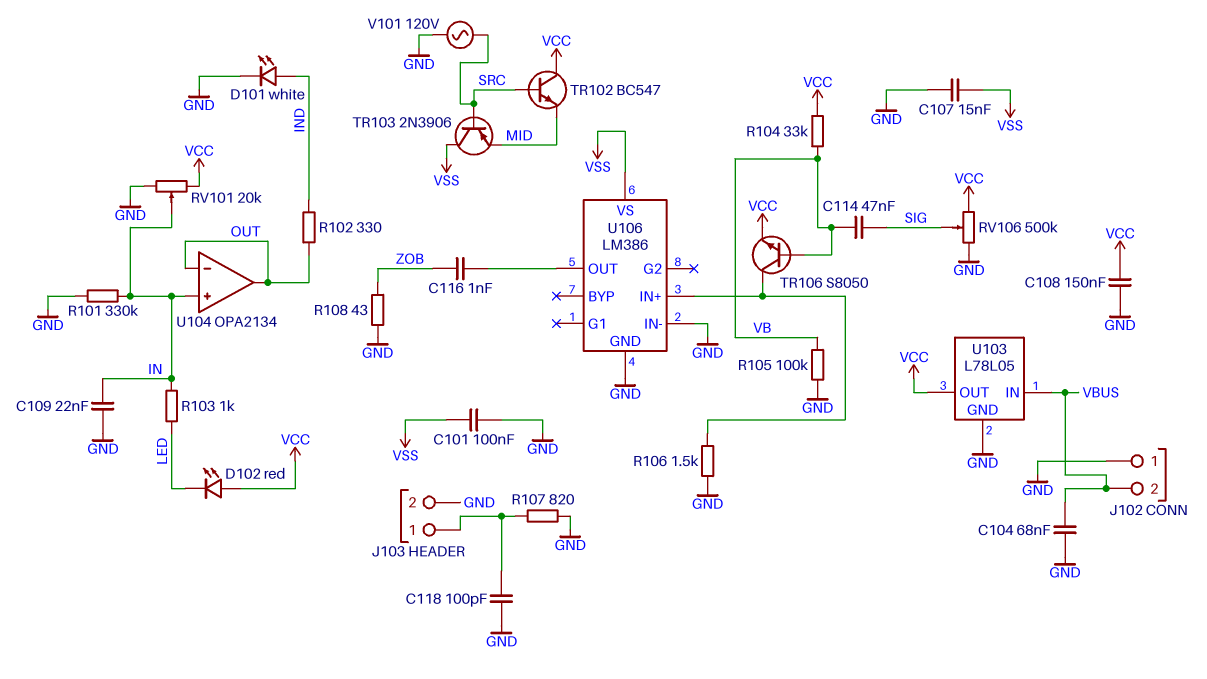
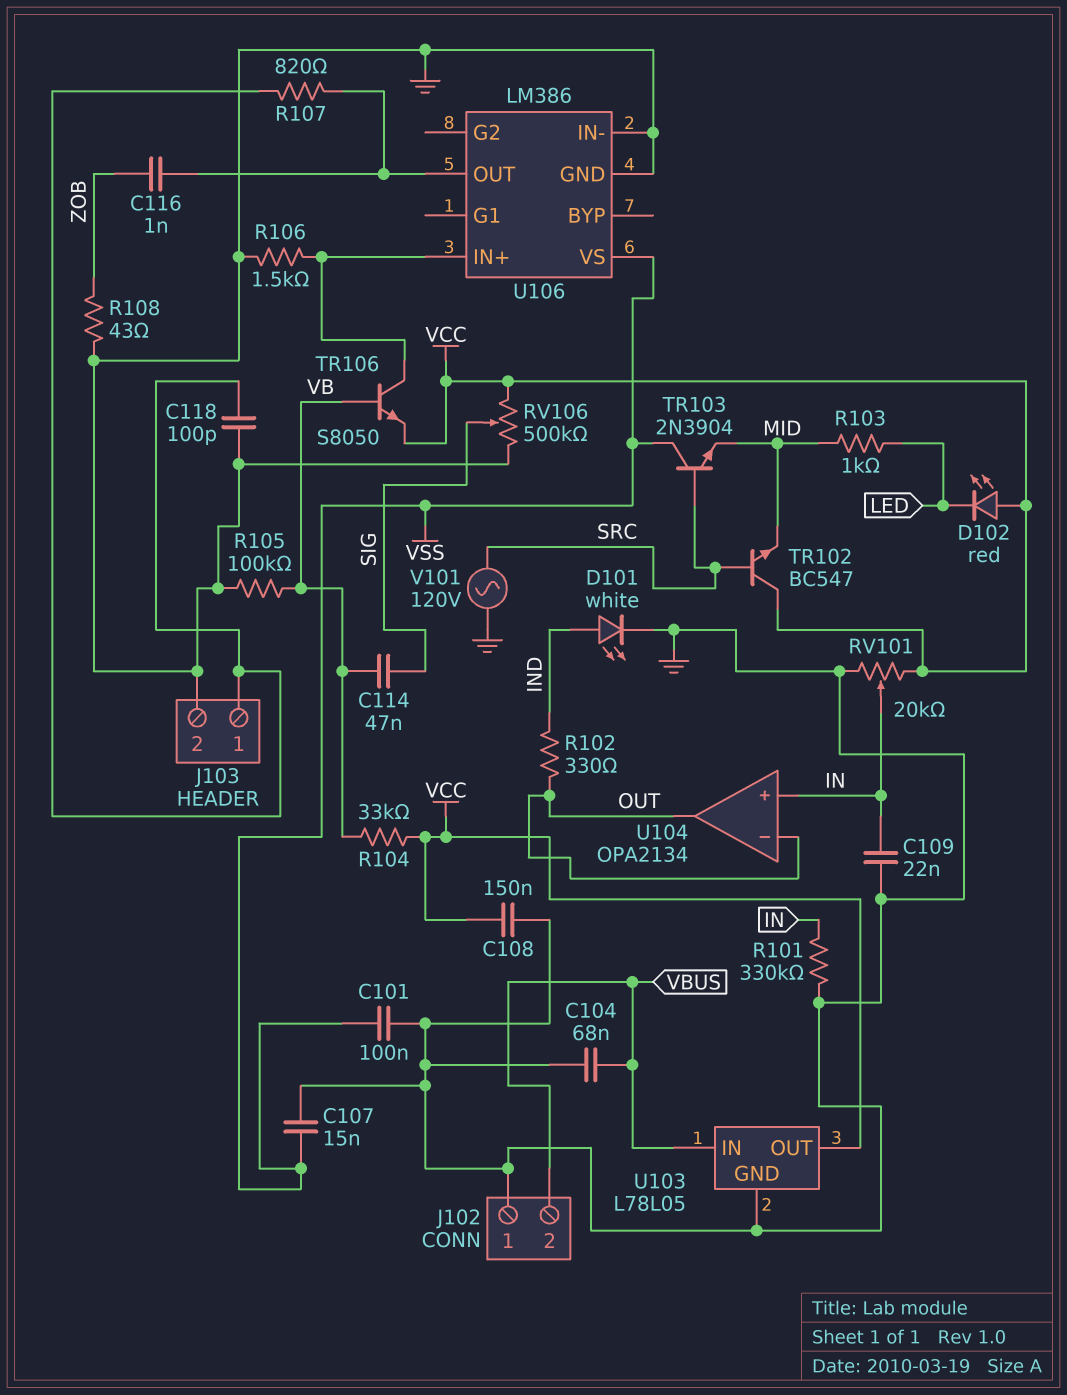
R103: 1k (IN, LED) -> 1k (LED, MID)
R107: 820 (GND, J103/1) -> 820 (J103/1, U106/OUT)
TR103: PNP 2N3906 (B SRC, C VSS, E MID) -> NPN 2N3904 (B SRC, C VSS, E MID)

